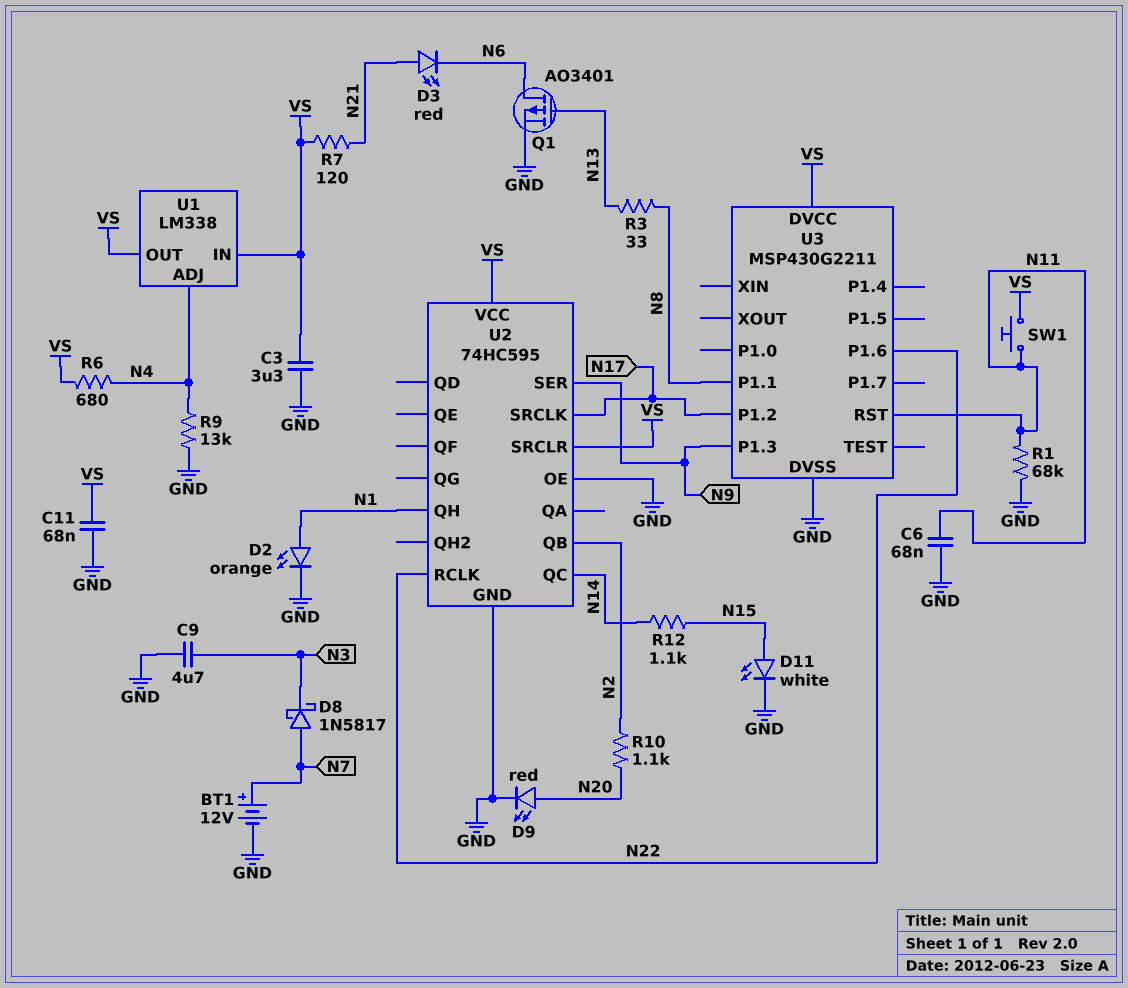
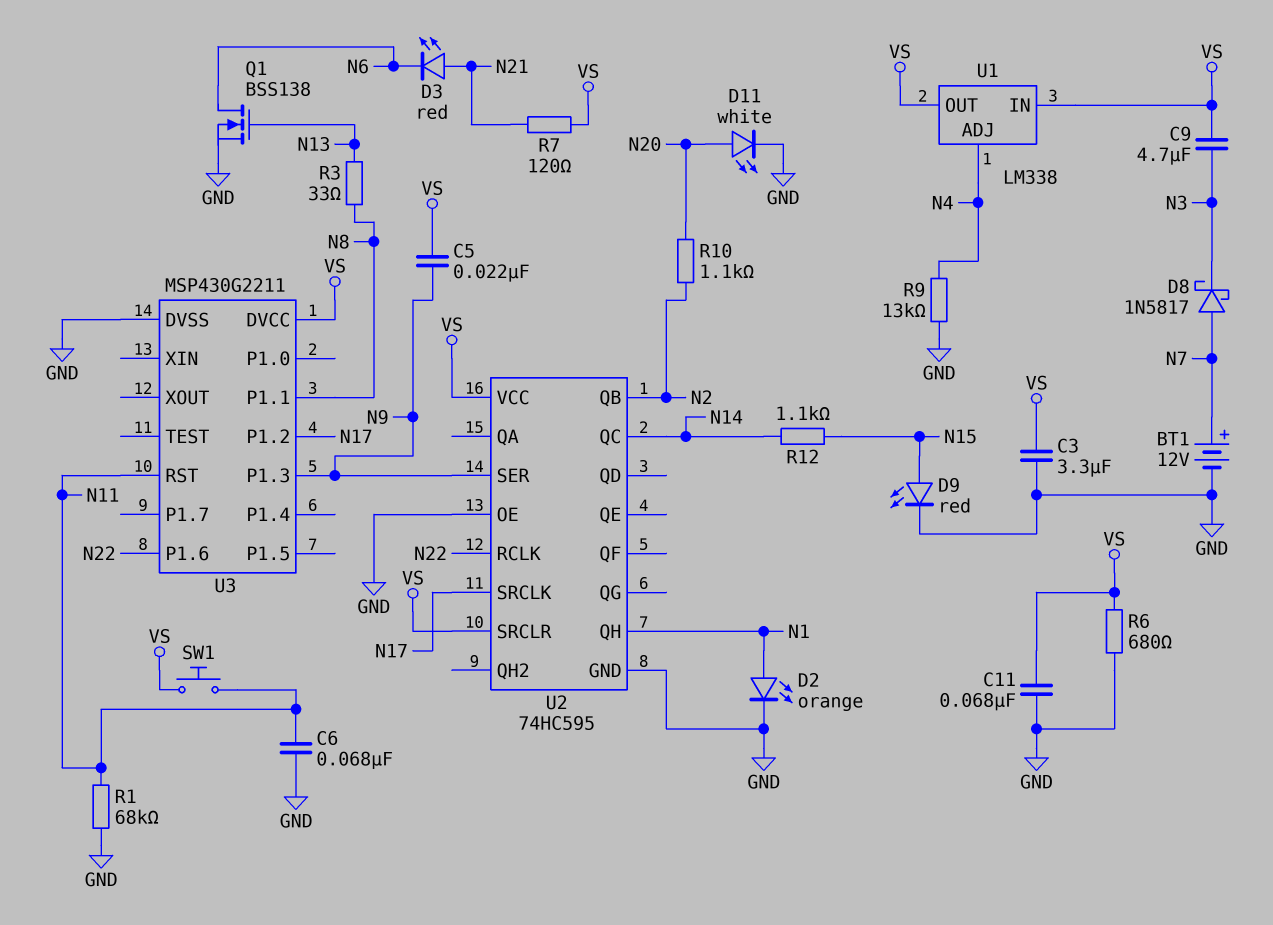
C5: none -> 22nF (N9, VS)
C9: 4.7uF (GND, N3) -> 4.7uF (N3, VS)
D9: LED red (A N20, K GND) -> LED red (A N15, K GND)
D11: LED white (A N15, K GND) -> LED white (A N20, K GND)
Q1: PMOS AO3401 (G N13, D N6, S GND) -> NMOS BSS138 (G N13, D N6, S GND)
R6: 680 (N4, VS) -> 680 (GND, VS)

